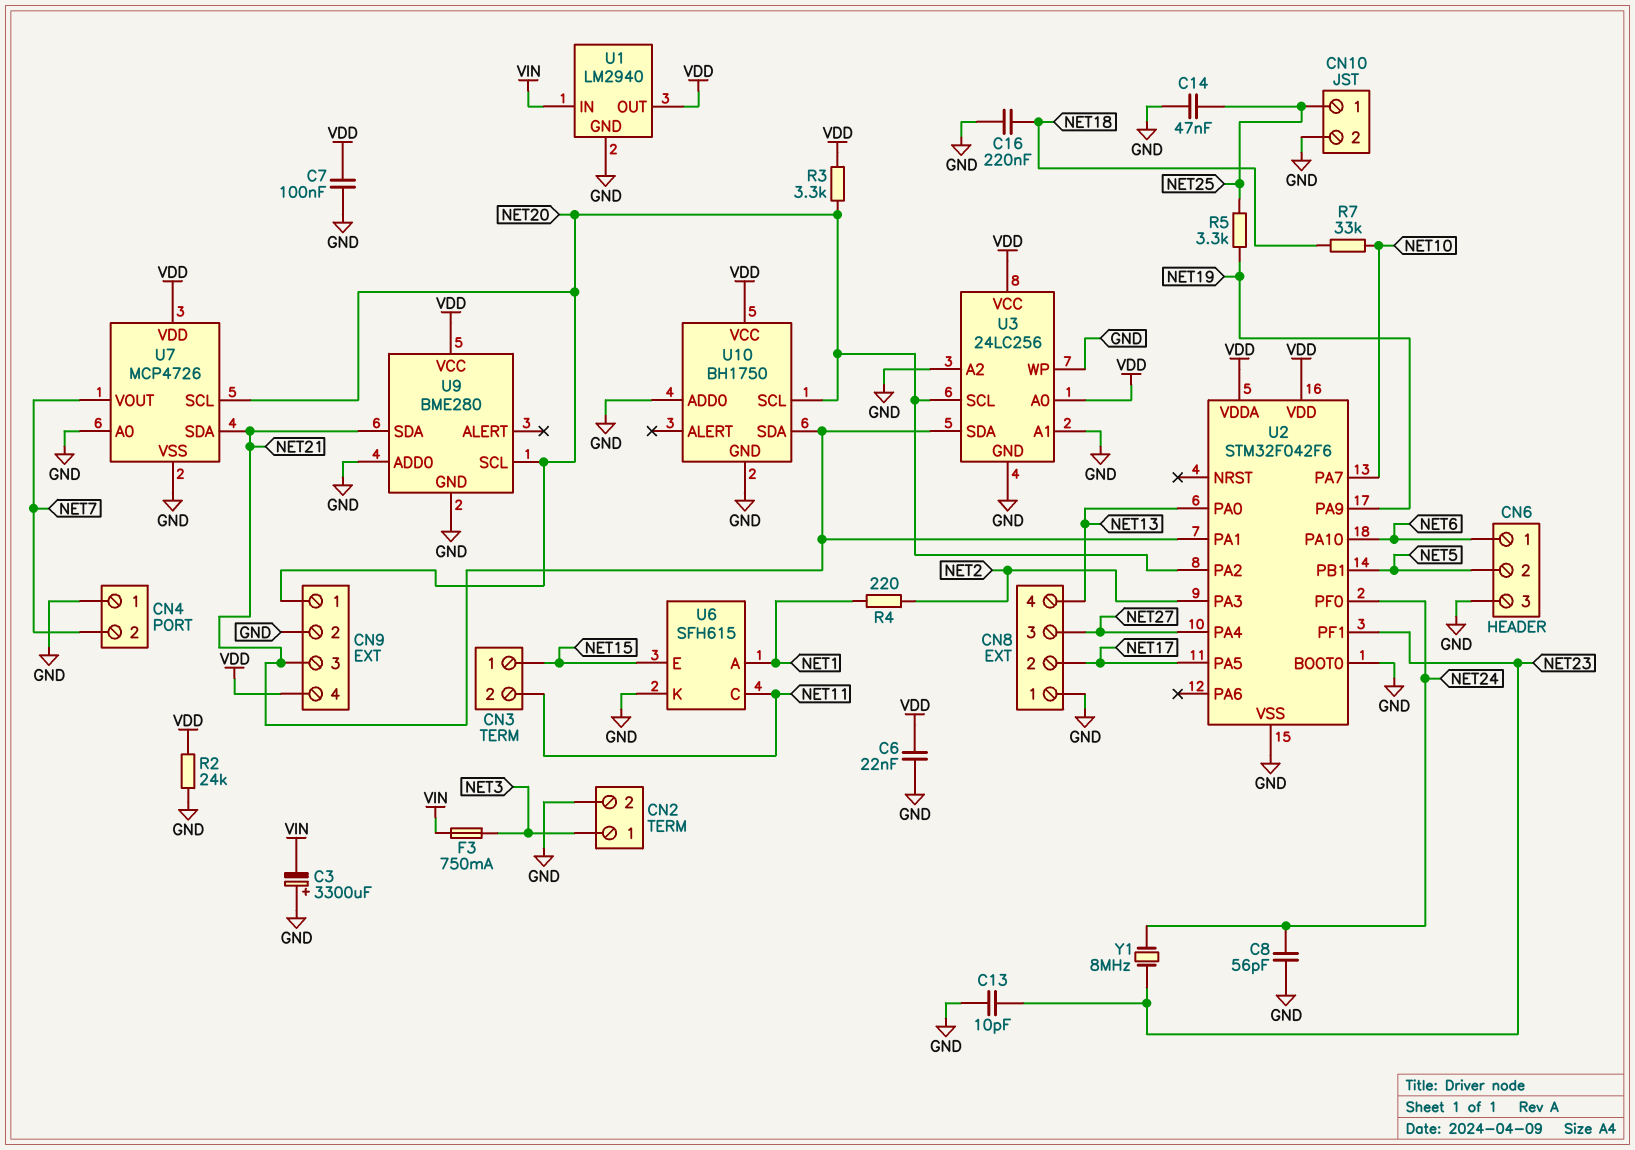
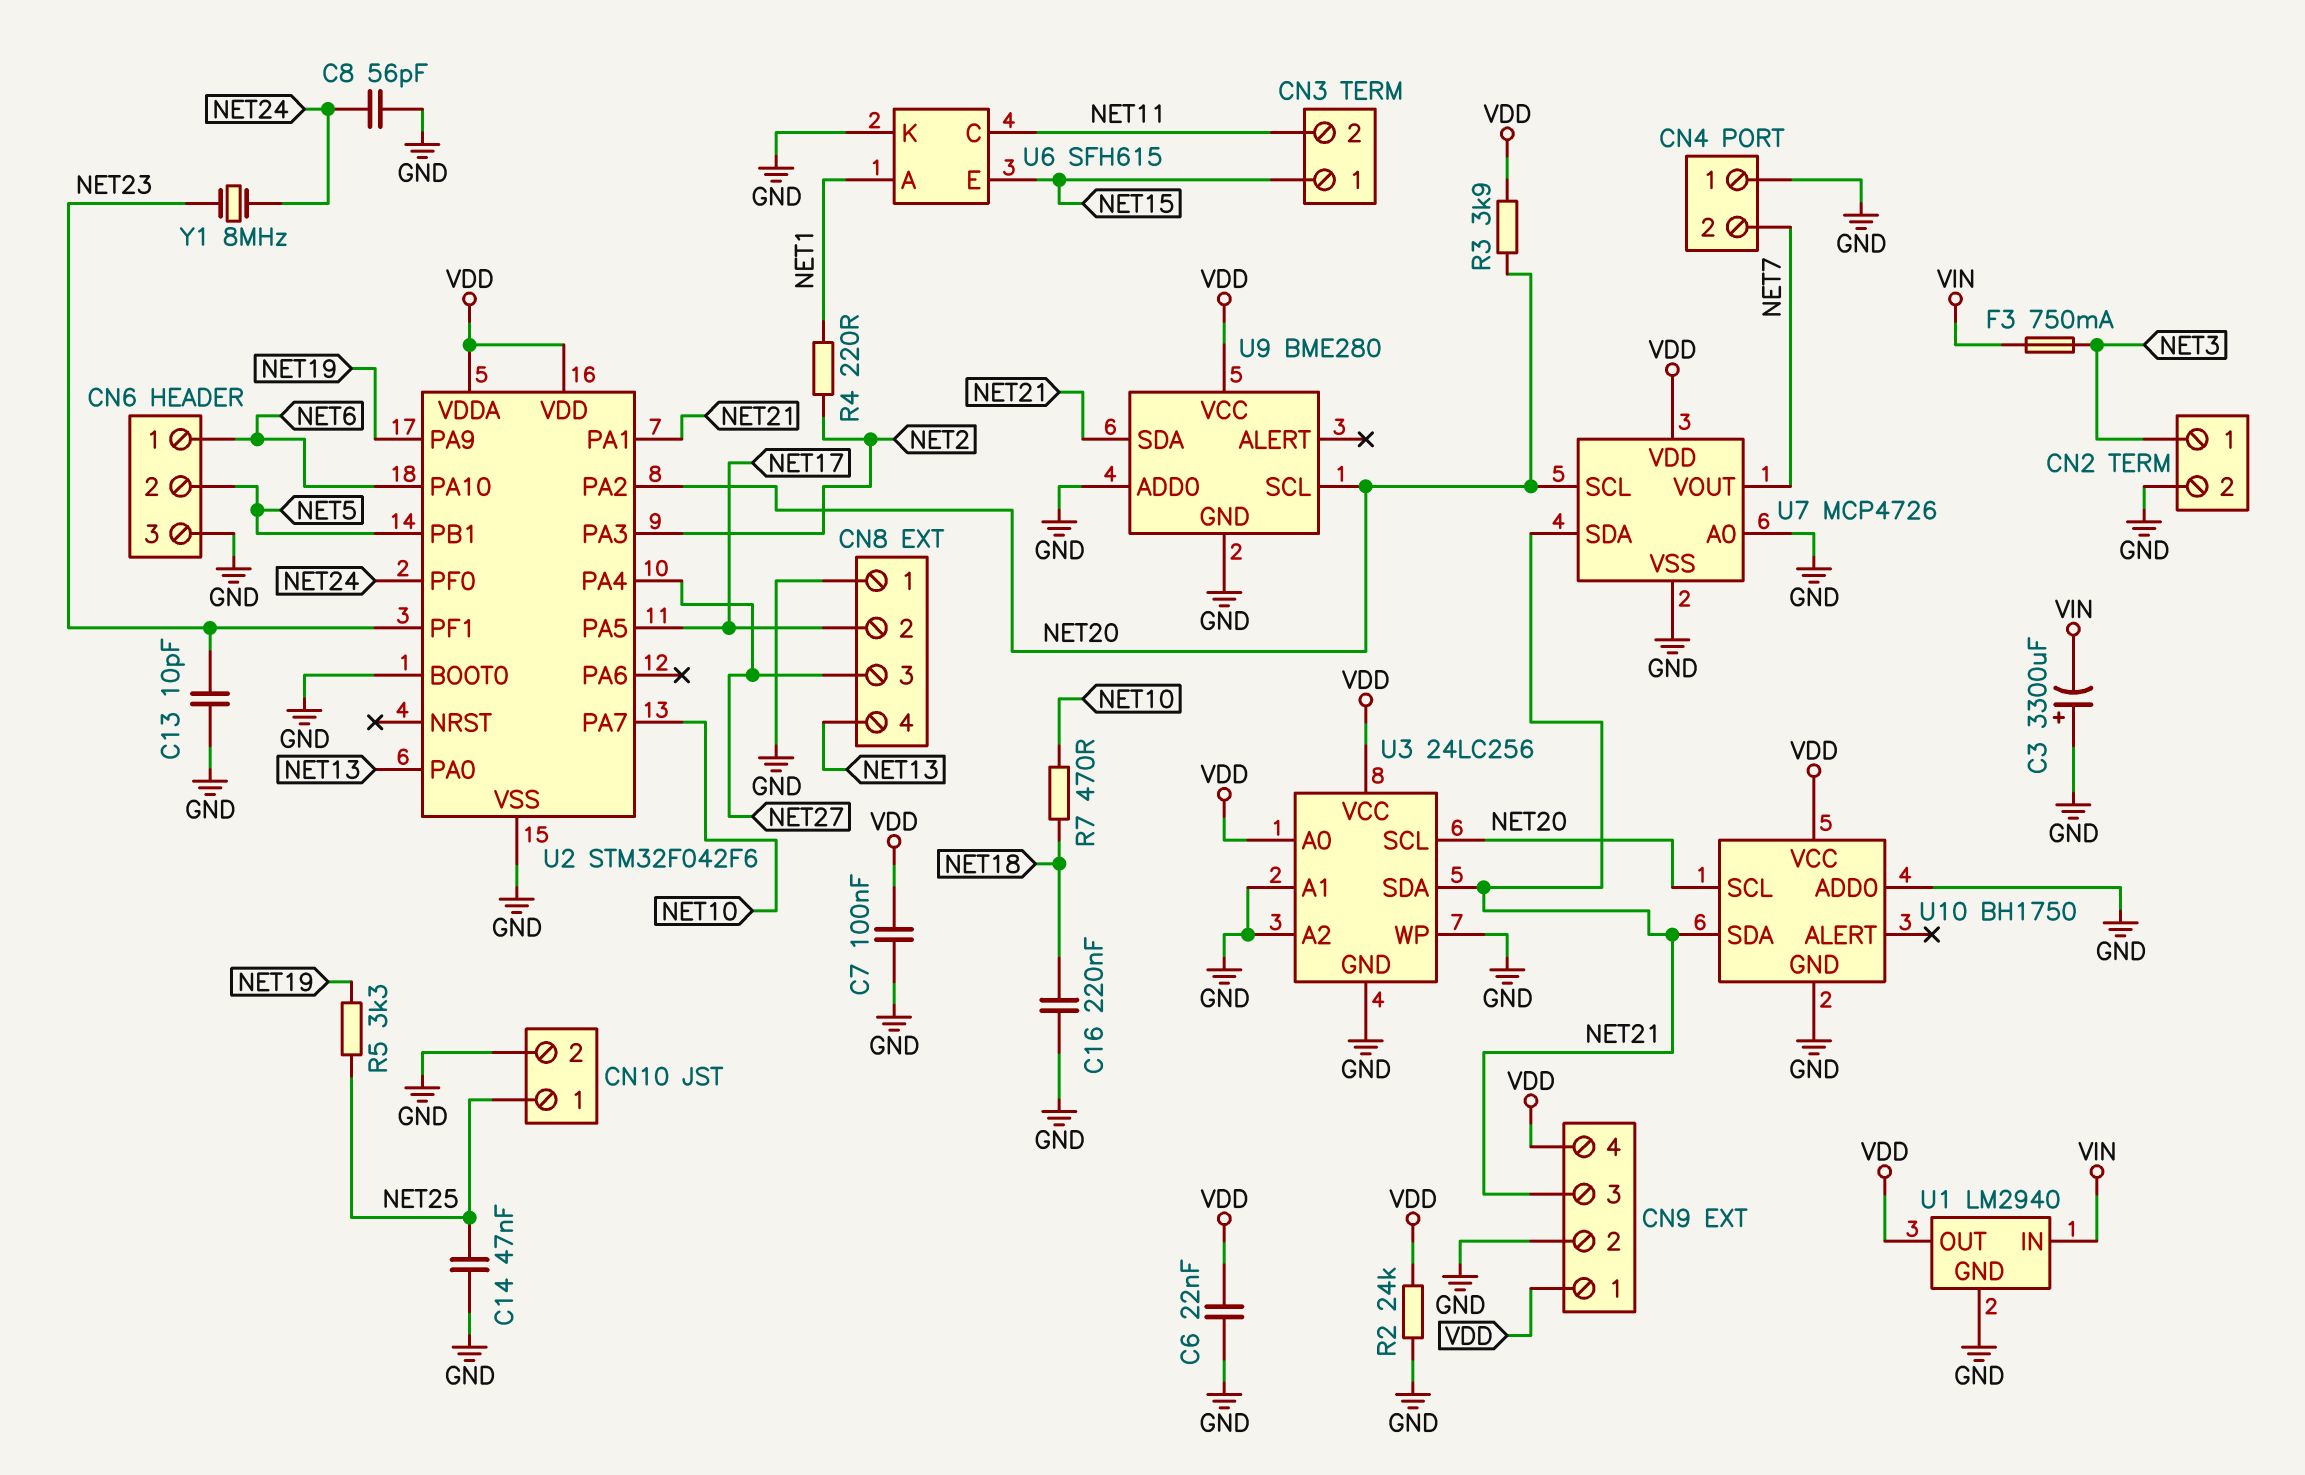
CN9 pin 1: NET20 -> VDD
R3: 3.3k (NET20, VDD) -> 3.9k (NET20, VDD)
R7: 33k (NET10, NET18) -> 470 (NET10, NET18)

